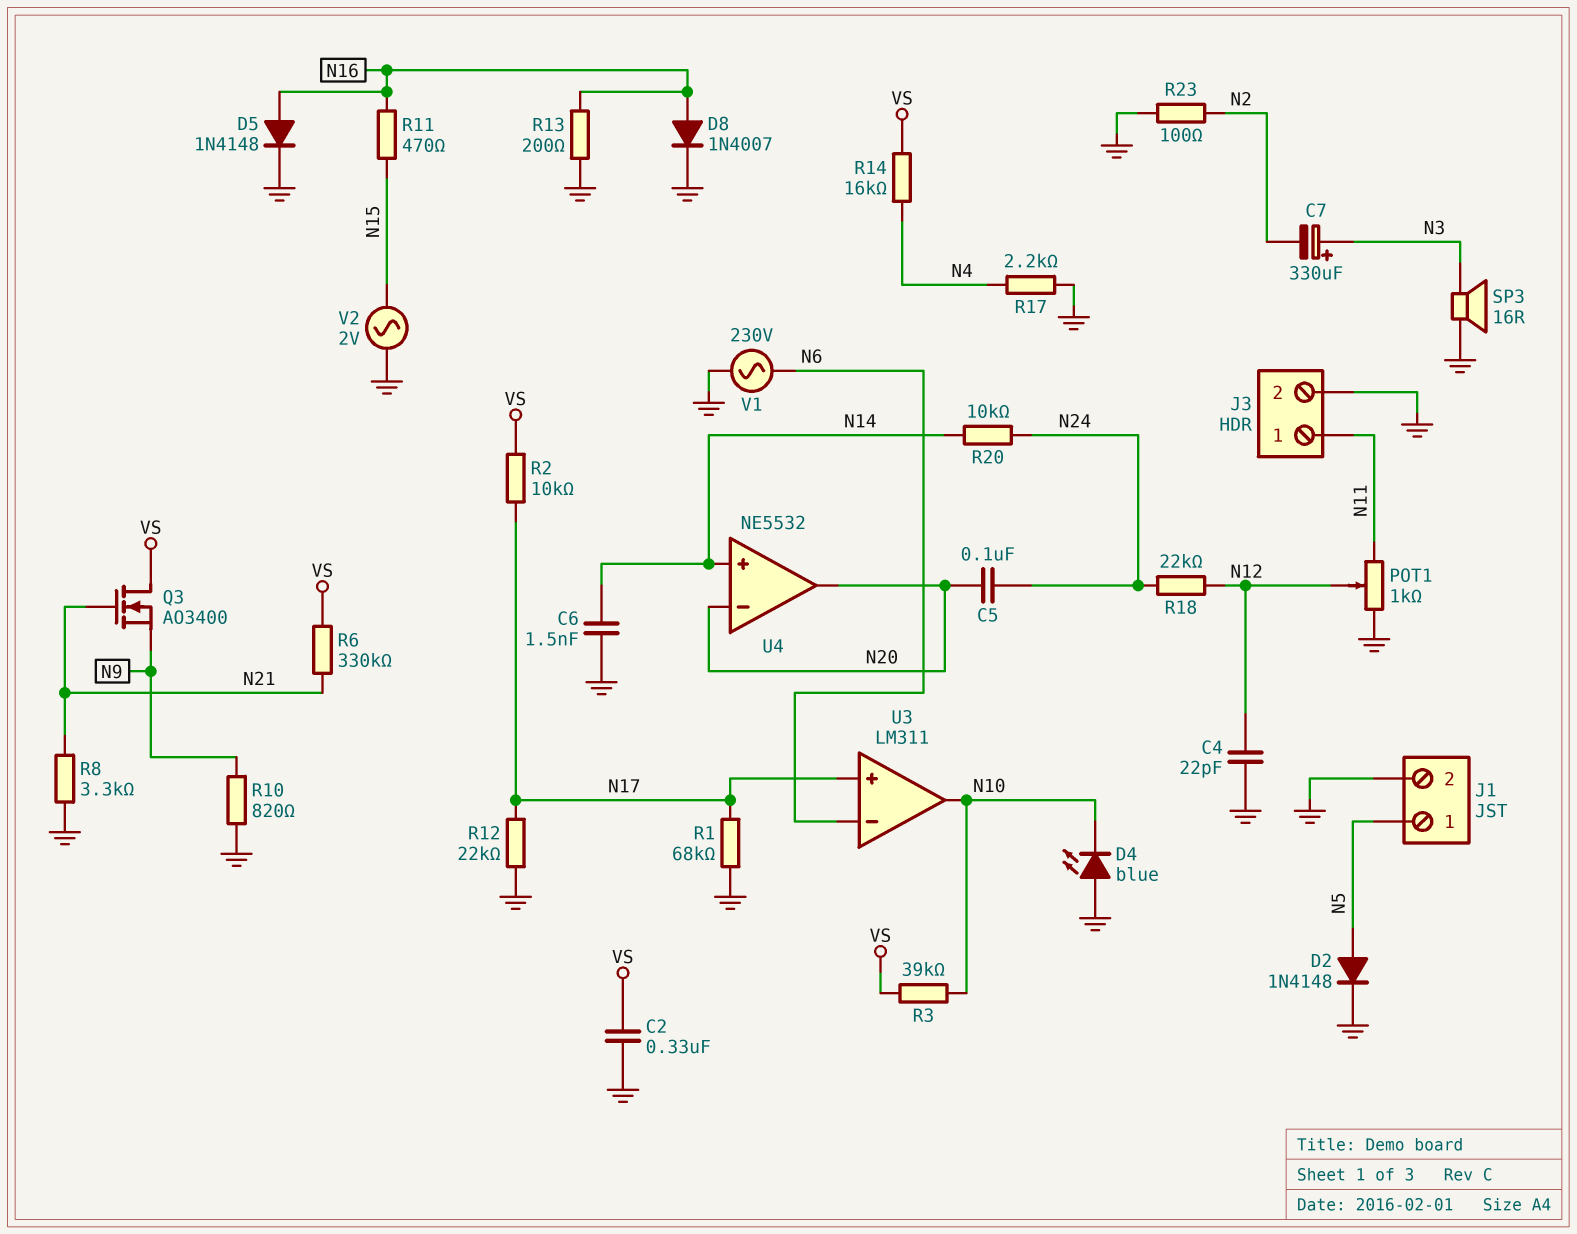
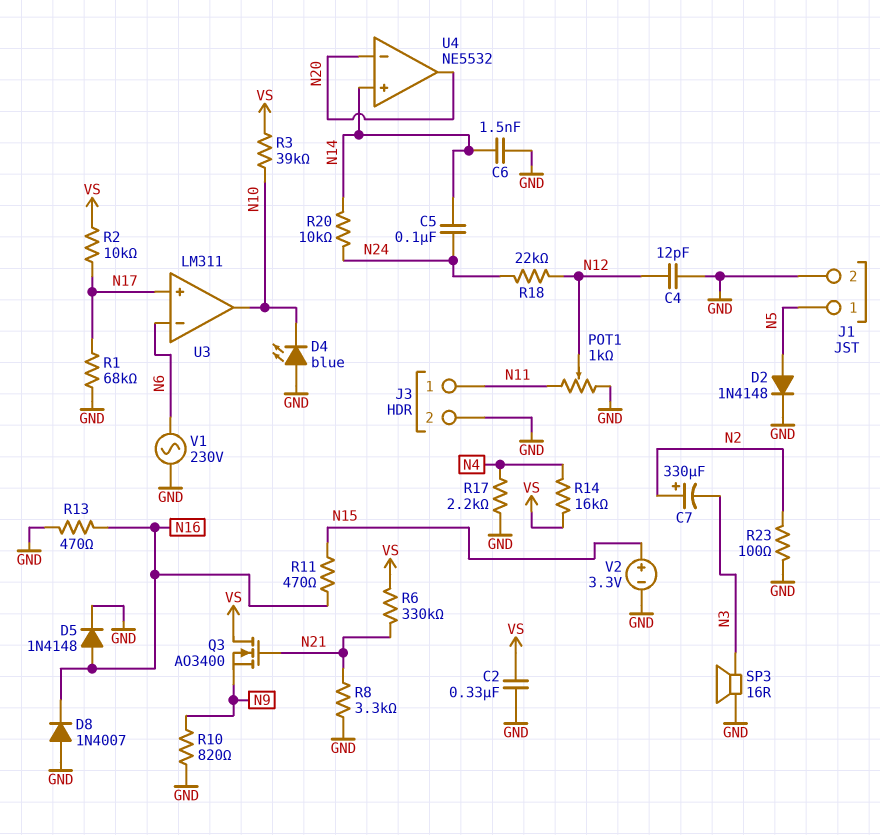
C4: 22pF (GND, N12) -> 12pF (GND, N12)
C5: 100nF (N20, N24) -> 100nF (N14, N24)
C7: 330uF (plus N3, minus N2) -> 330uF (plus N2, minus N3)
D8: diode 1N4007 (A N16, K GND) -> diode 1N4007 (A GND, K N16)
R12: 22k (GND, N17) -> none
R13: 200 (GND, N16) -> 470 (GND, N16)
V2: AC 2V (GND, N15) -> 3.3V (plus N15, minus GND)

